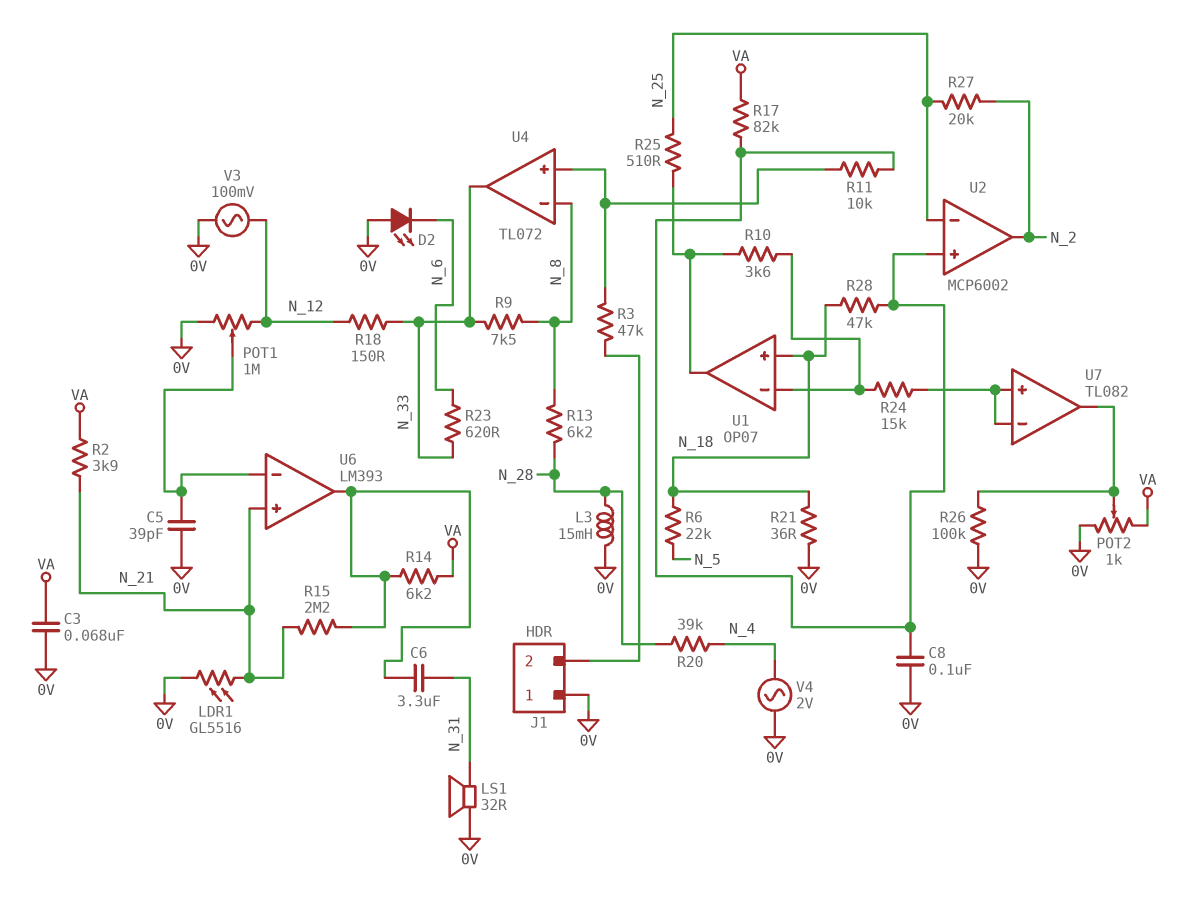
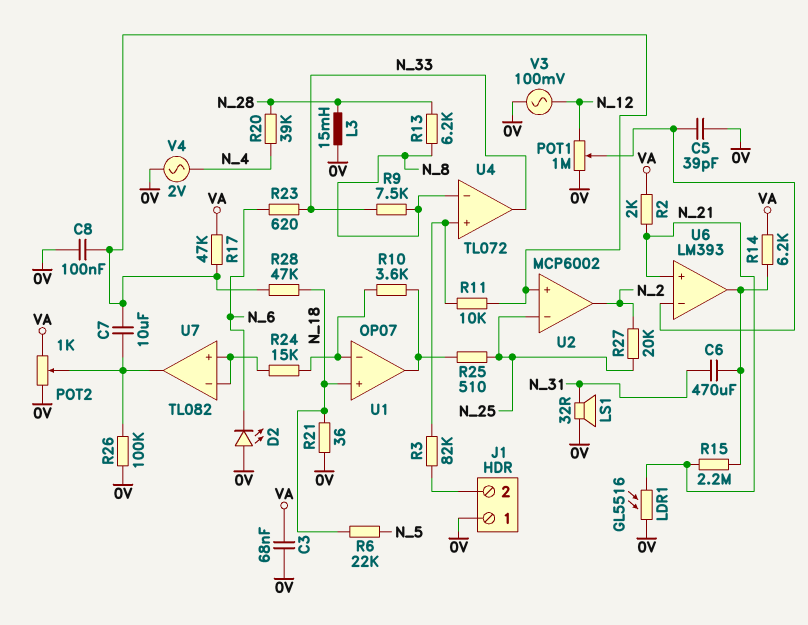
C6: 3.3uF (N_31, U6/out) -> 470uF (N_31, U6/out)
C7: none -> 10uF (U2/in+, U7/out)
R2: 3.9k (N_21, VA) -> 2k (N_21, VA)
R3: 47k (J1/2, U4/in+) -> 82k (J1/2, U4/in+)
R17: 82k (U2/in+, VA) -> 47k (U2/in+, VA)
R18: 150 (N_12, N_33) -> none

